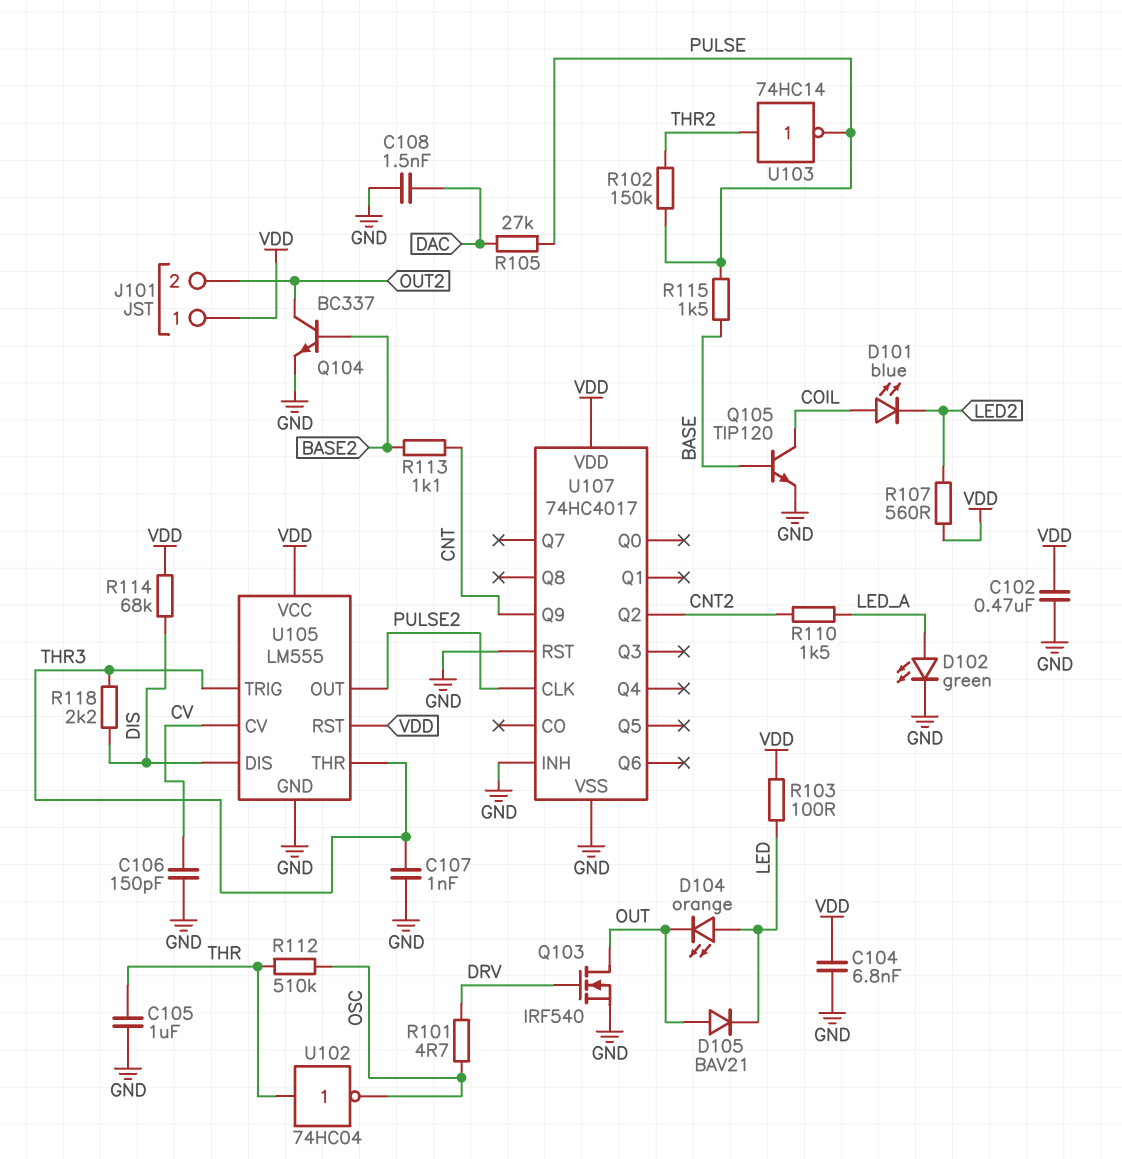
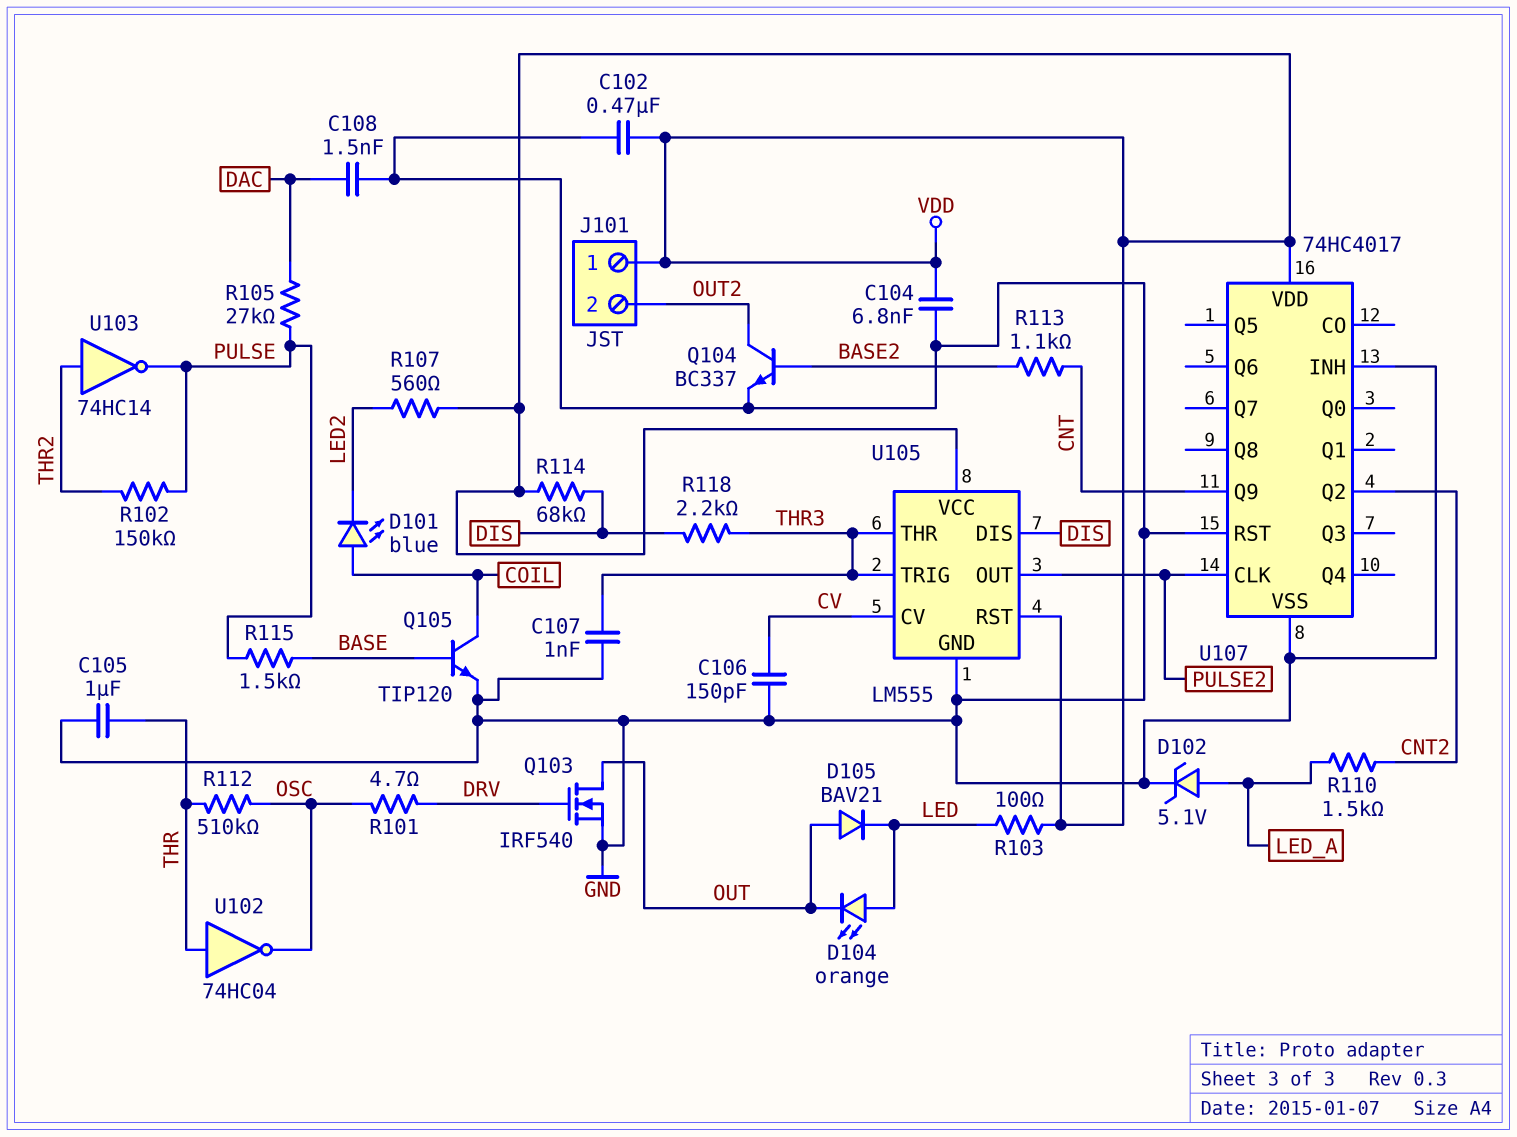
D102: LED green (A LED_A, K GND) -> zener 5.1V (A LED_A, K GND)

